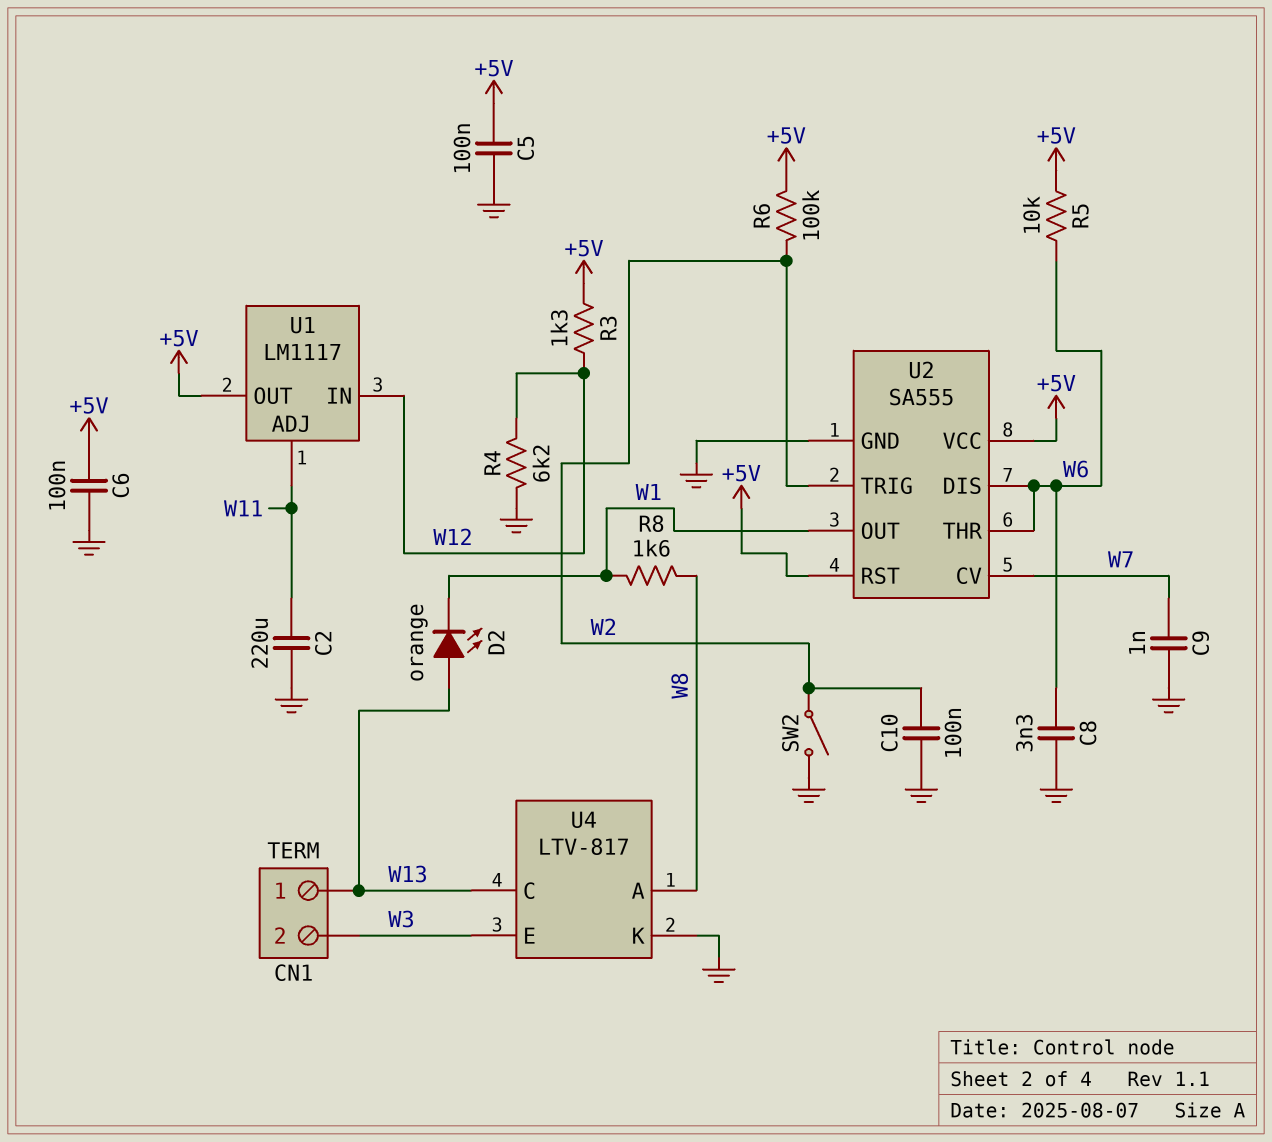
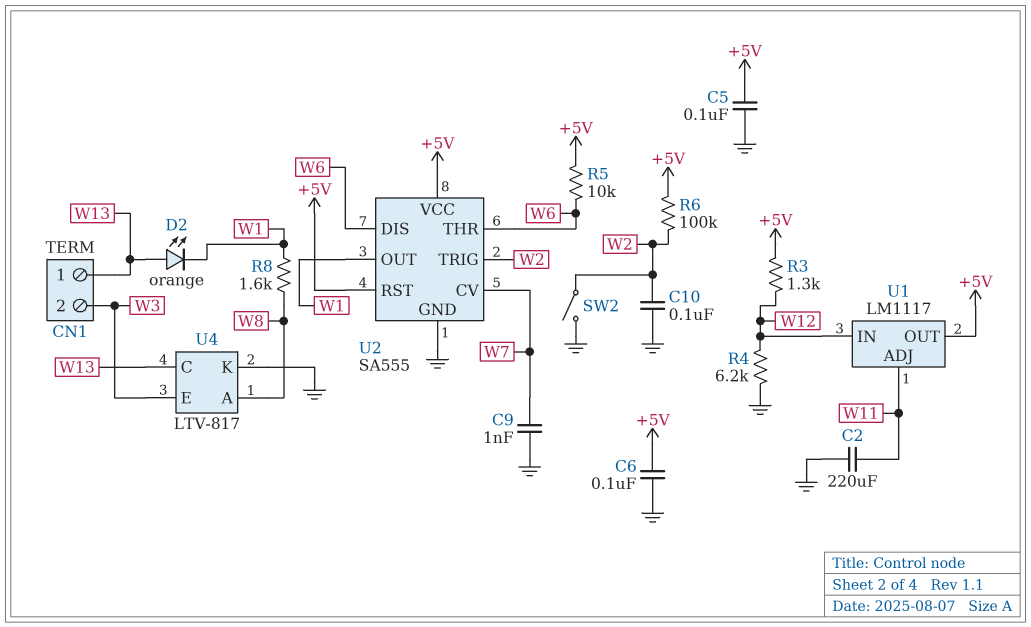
C8: 3.3nF (GND, W6) -> none

